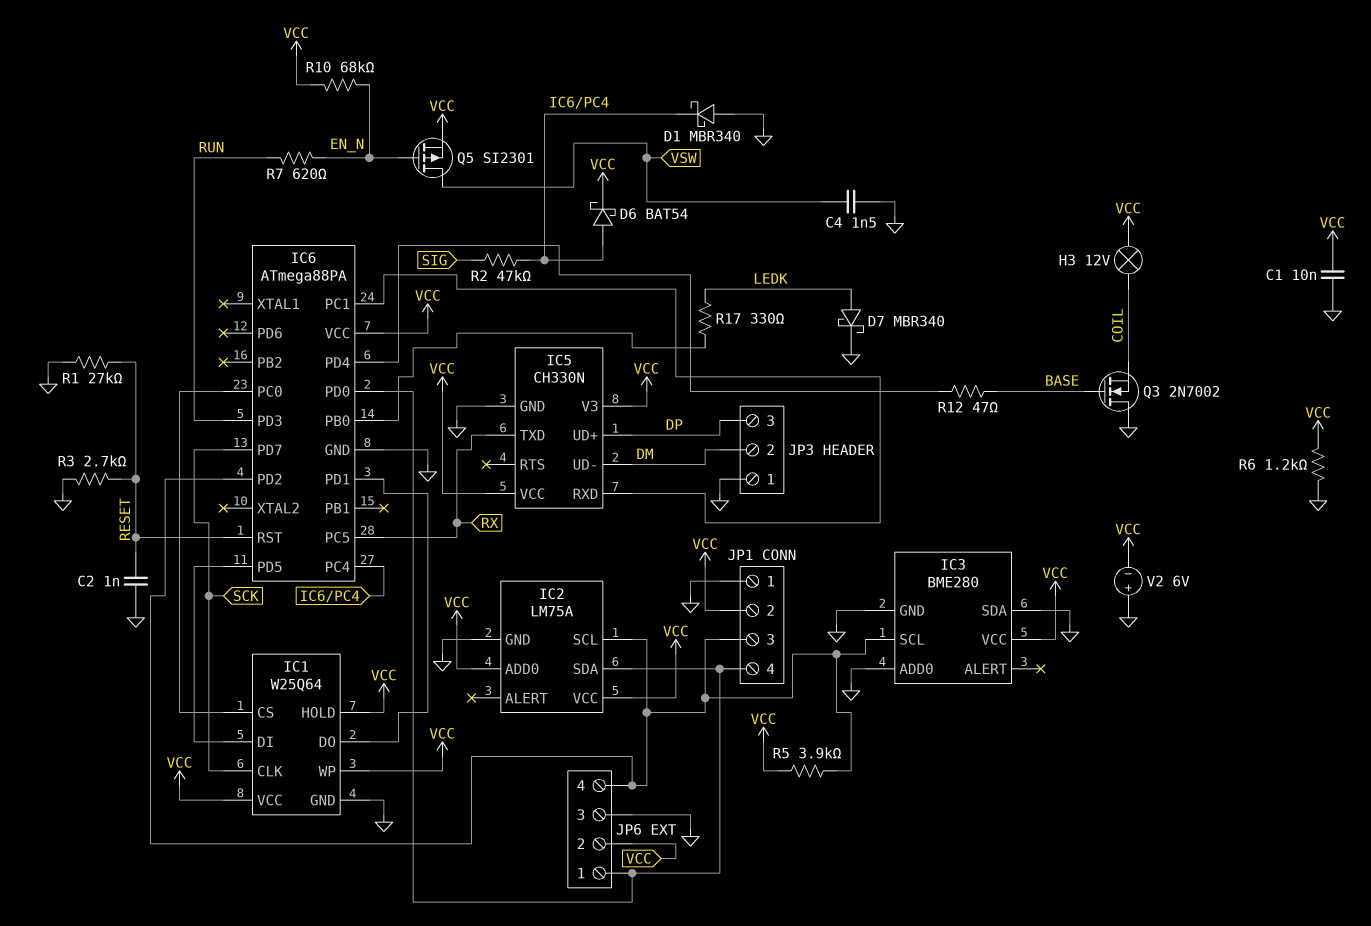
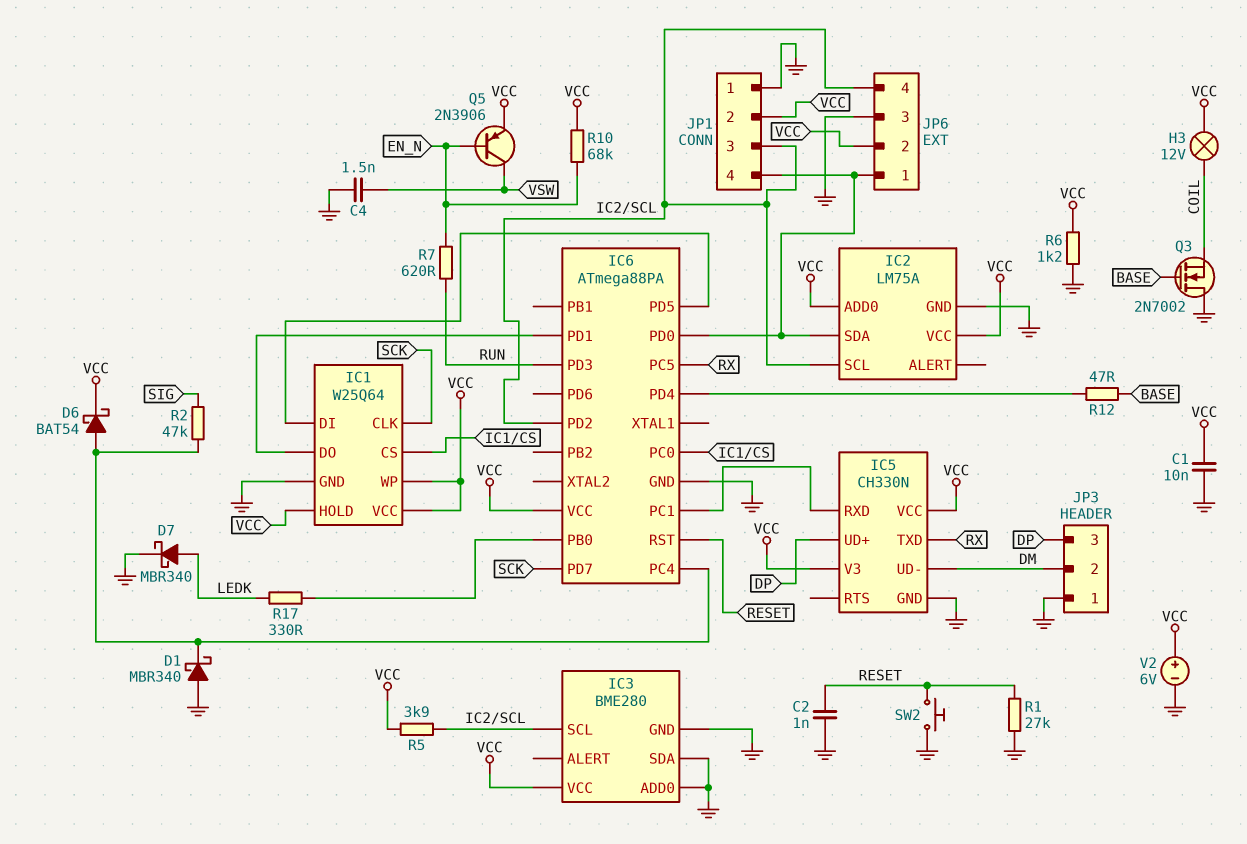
Q5: PMOS SI2301 (G EN_N, D VSW, S VCC) -> PNP 2N3906 (B EN_N, C VSW, E VCC)
R3: 2.7k (GND, RESET) -> none
SW2: none -> button (GND, RESET)
V2: 6V (plus GND, minus VCC) -> 6V (plus VCC, minus GND)

